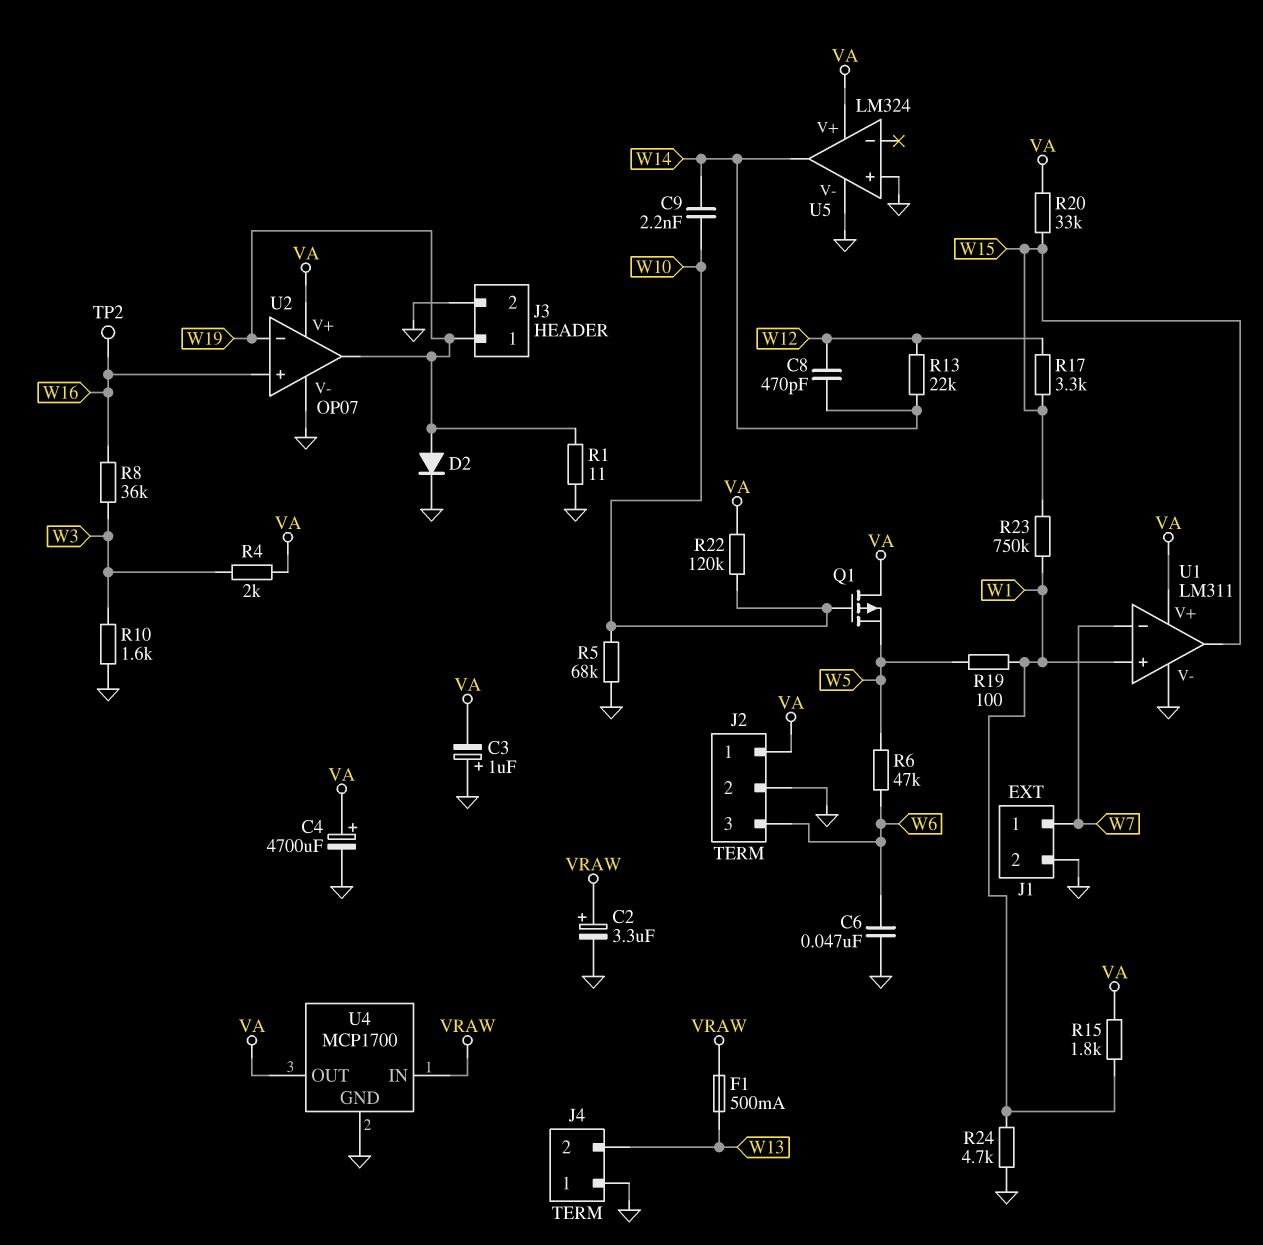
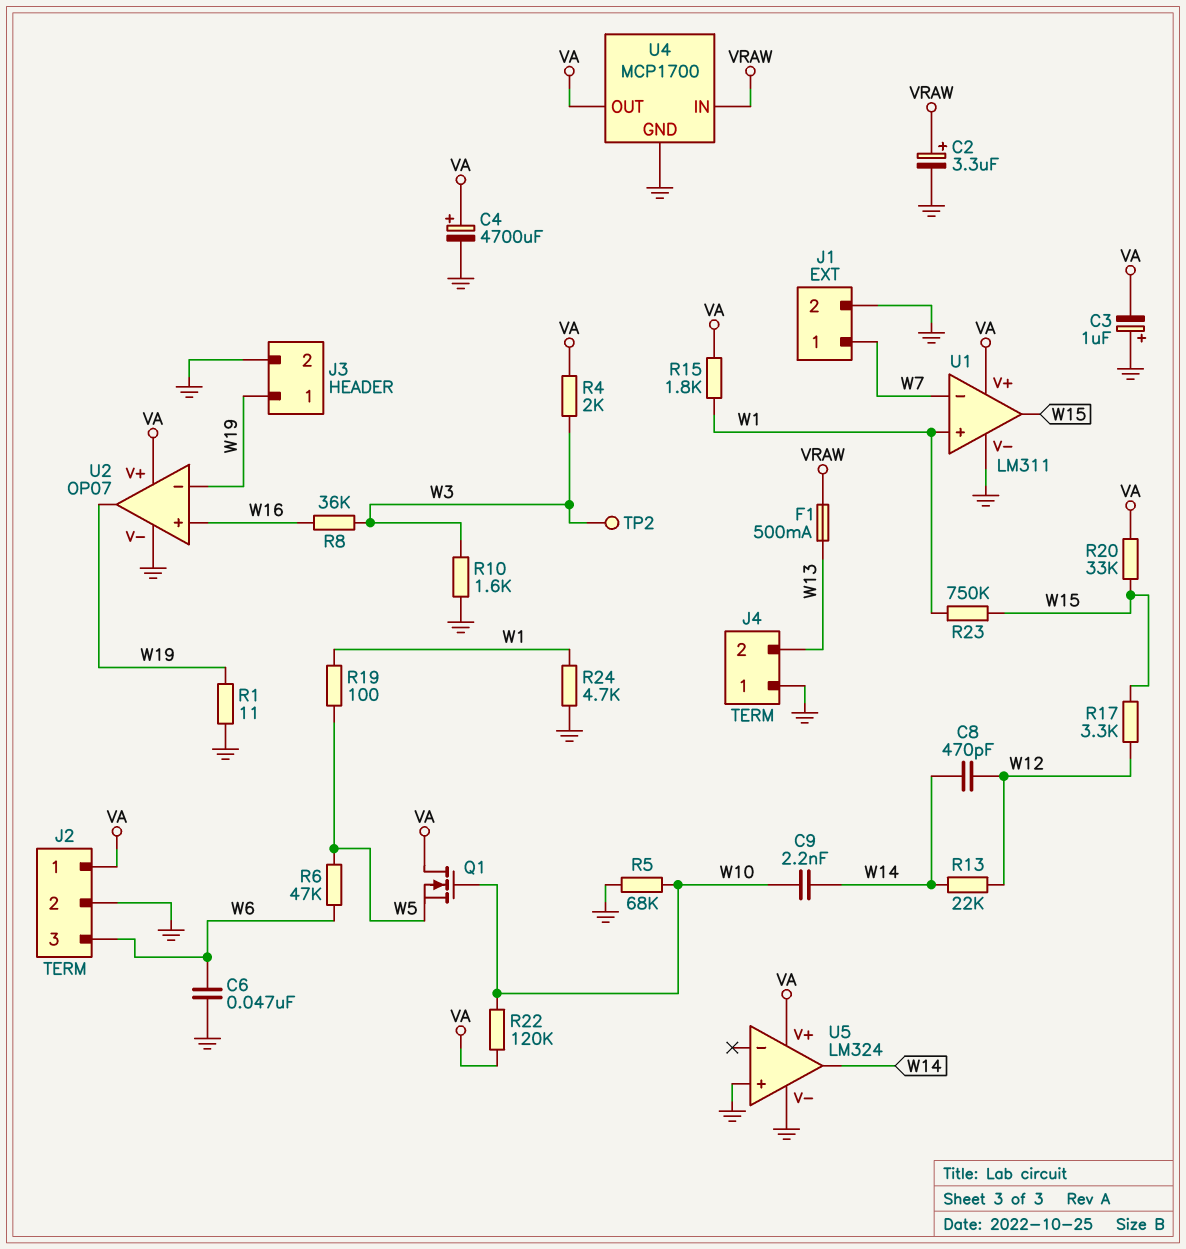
D2: diode (A W19, K GND) -> none
Q1: PMOS (G W10, D VA, S W5) -> NMOS (G W10, D VA, S W5)
TP2: test point (W16) -> test point (W3)

